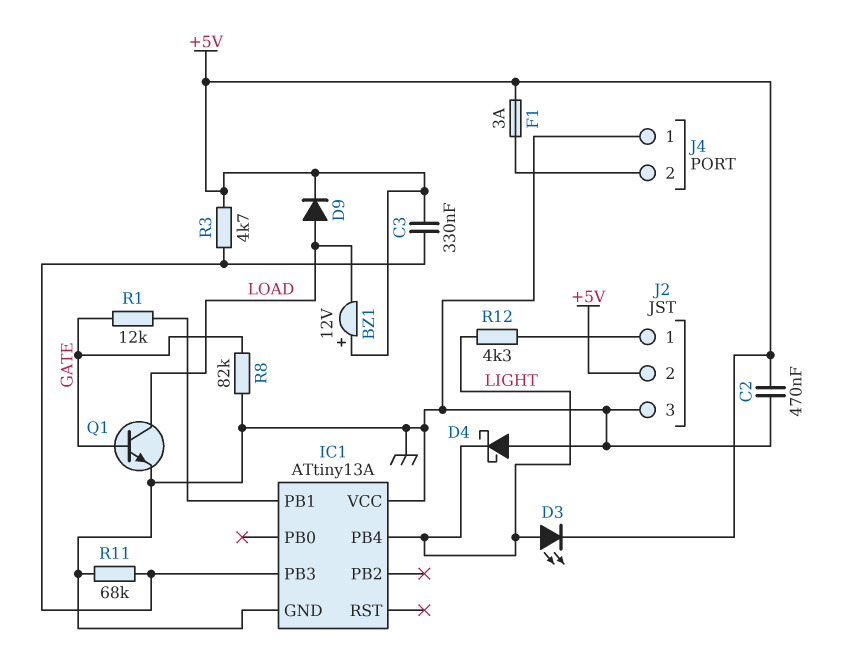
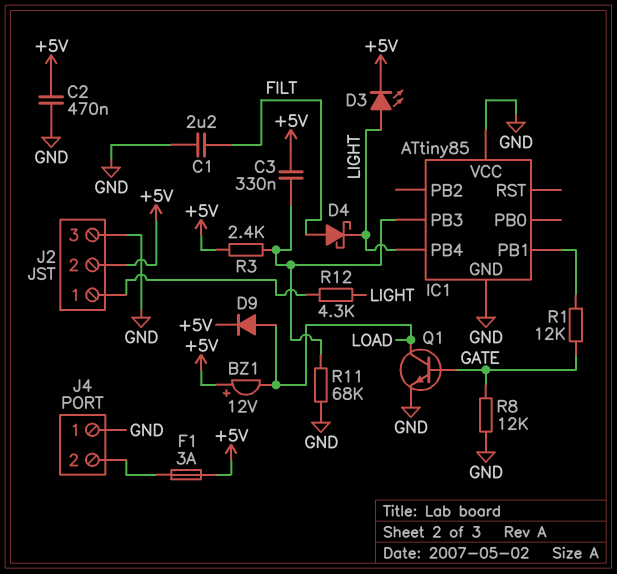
C1: none -> 2.2uF (FILT, GND)
D4: schottky (A GND, K LIGHT) -> schottky (A FILT, K LIGHT)
IC1: ATtiny13A -> ATtiny85
R3: 4.7k (+5V, IC1/PB3) -> 2.4k (+5V, IC1/PB3)
R8: 82k (GATE, GND) -> 12k (GATE, GND)

